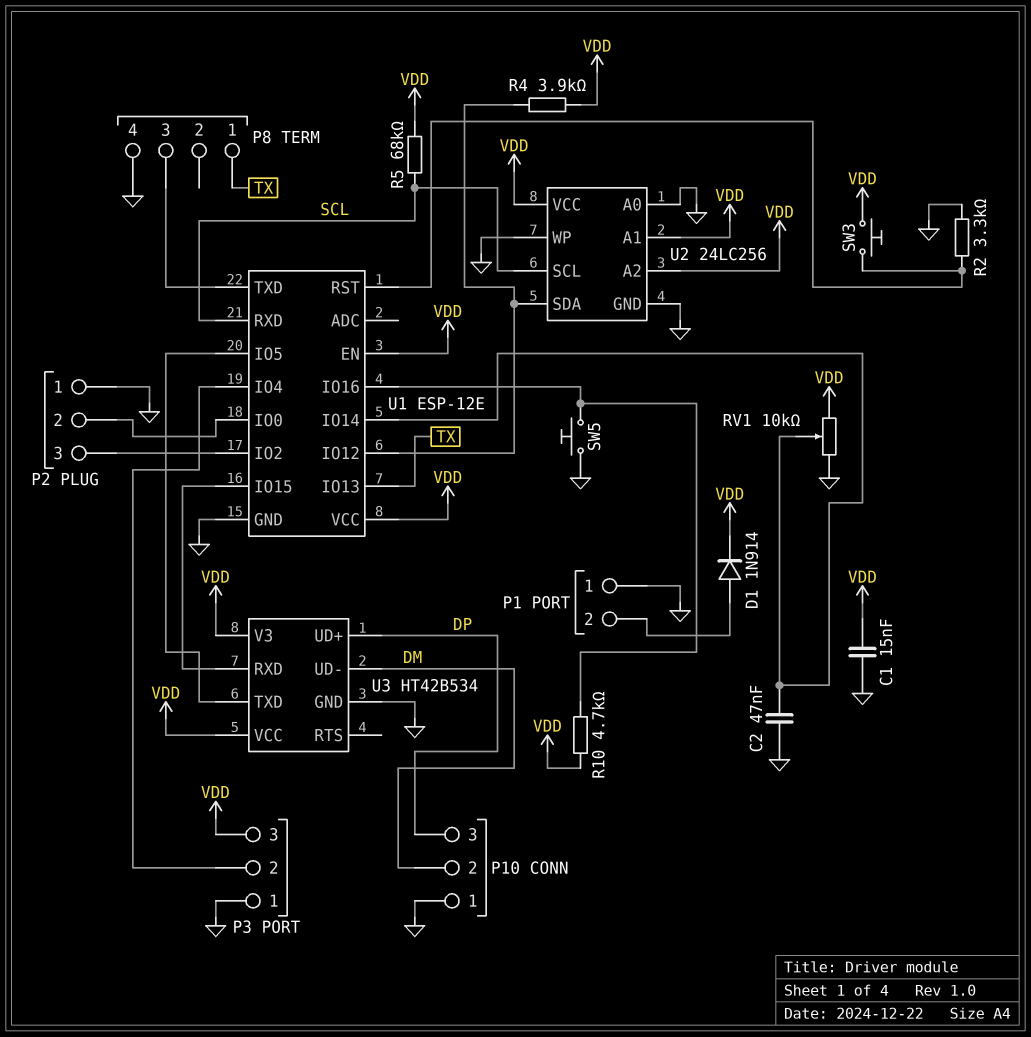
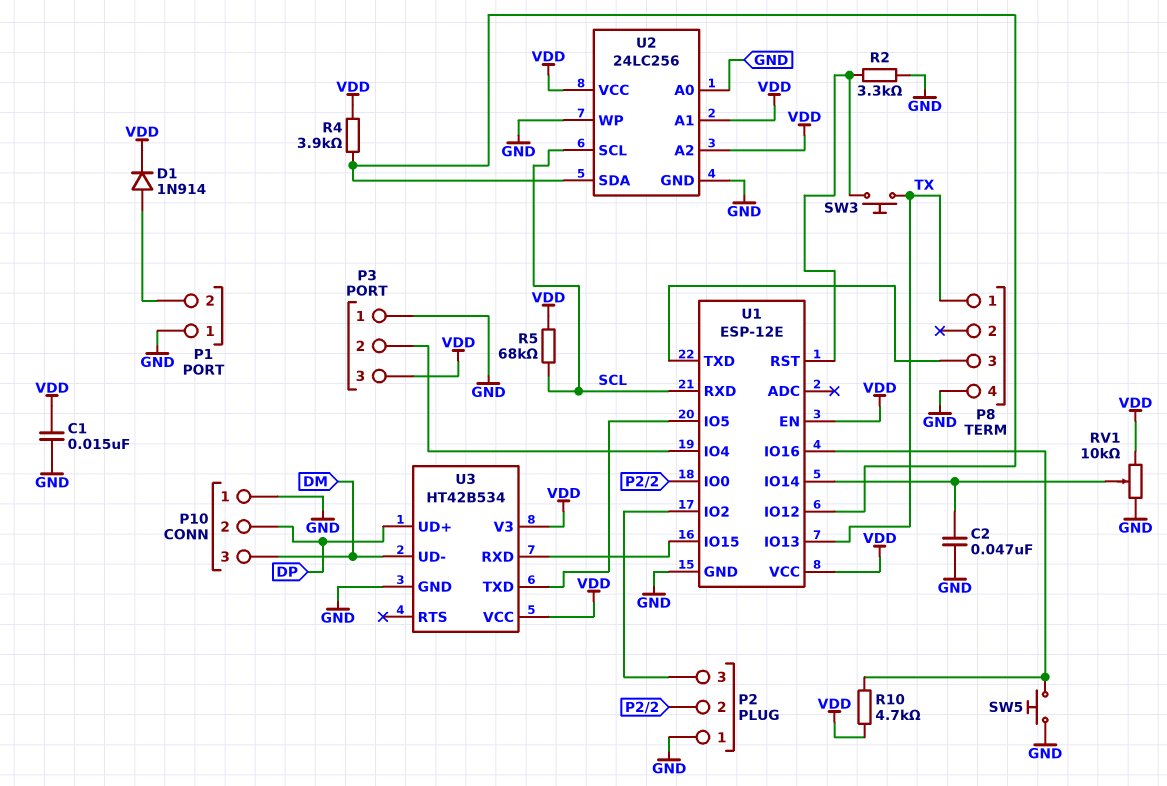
P10 pin 2: DM -> DP
P10 pin 3: DP -> DM
SW3: button (U1/RST, VDD) -> button (TX, U1/RST)

